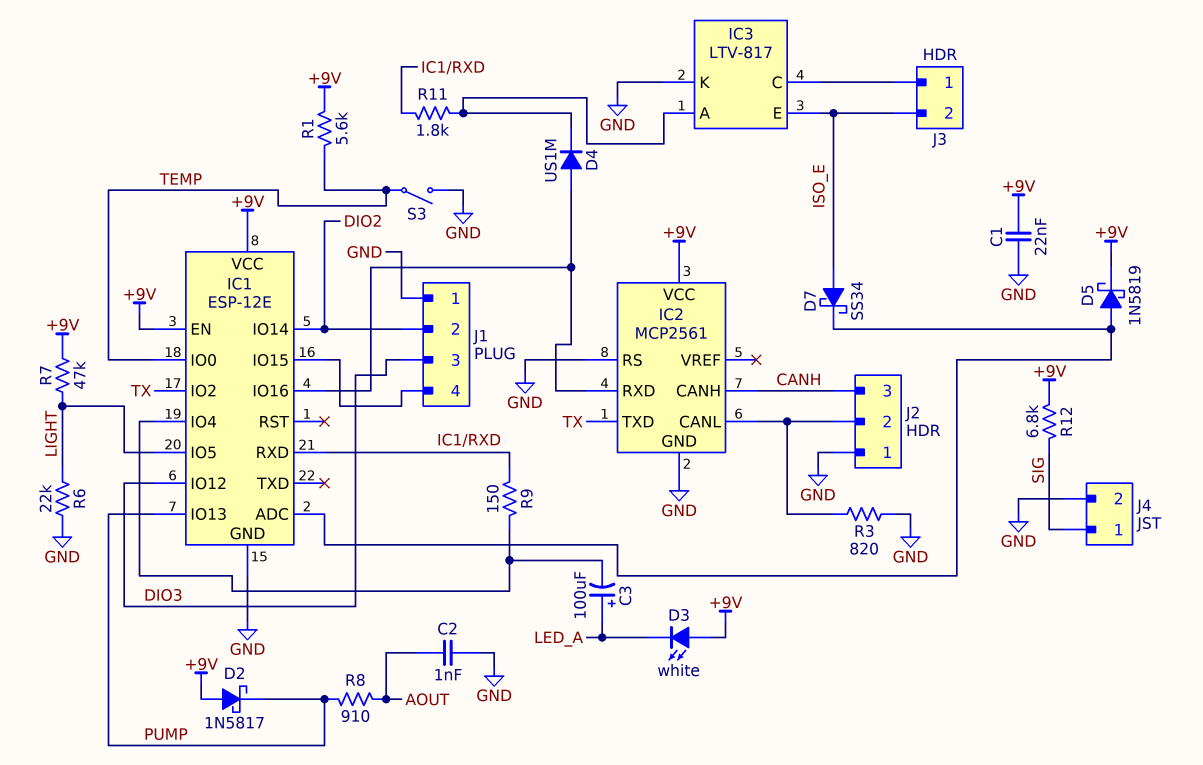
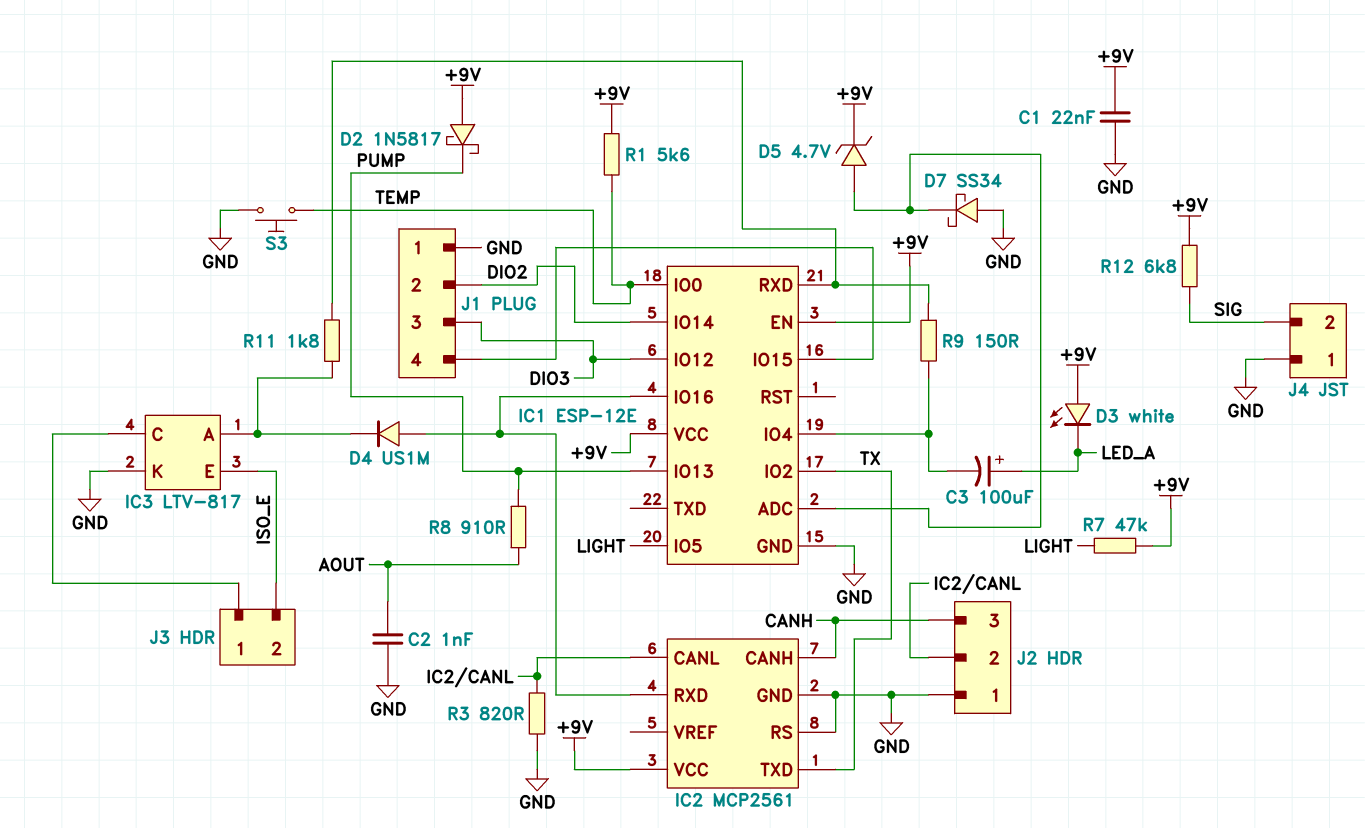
D5: schottky 1N5819 (A IC1/ADC, K +9V) -> zener 4.7V (A IC1/ADC, K +9V)
D7: schottky SS34 (A ISO_E, K IC1/ADC) -> schottky SS34 (A GND, K IC1/ADC)
J4 pin 1: SIG -> GND
J4 pin 2: GND -> SIG
R6: 22k (GND, LIGHT) -> none
S3: switch (GND, TEMP) -> button (GND, TEMP)

